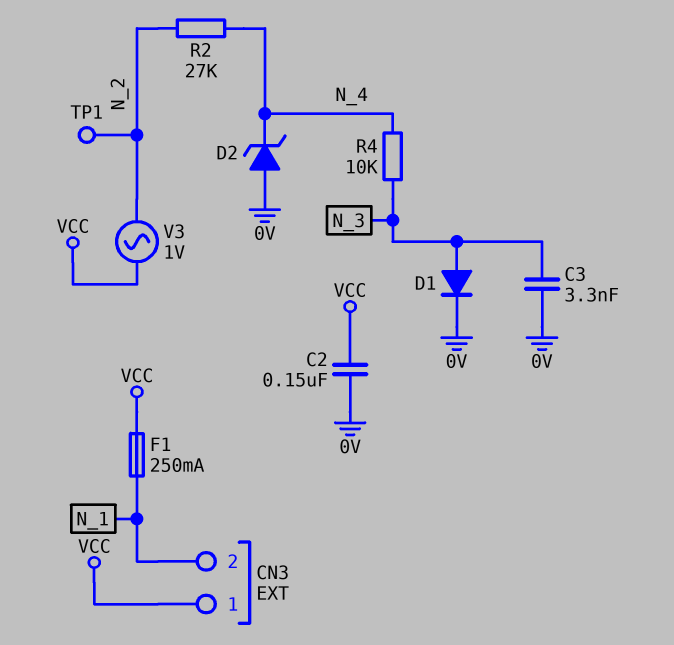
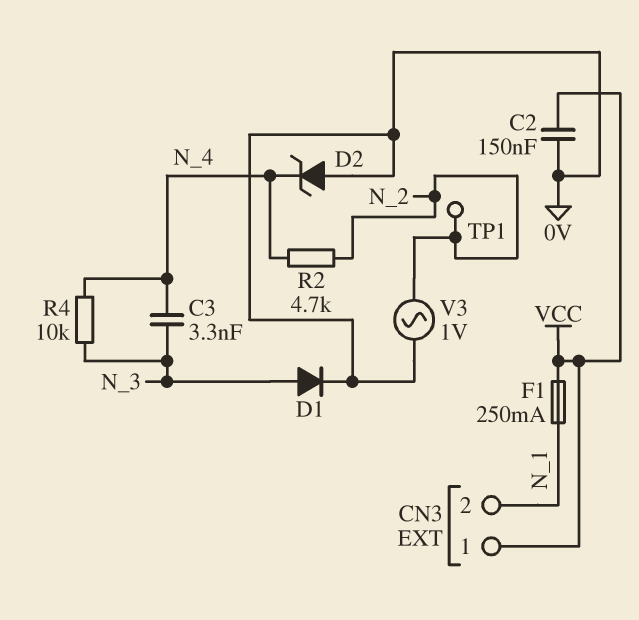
C3: 3.3nF (0V, N_3) -> 3.3nF (N_3, N_4)
R2: 27k (N_2, N_4) -> 4.7k (N_2, N_4)
V3: AC 1V (N_2, VCC) -> AC 1V (0V, N_2)

